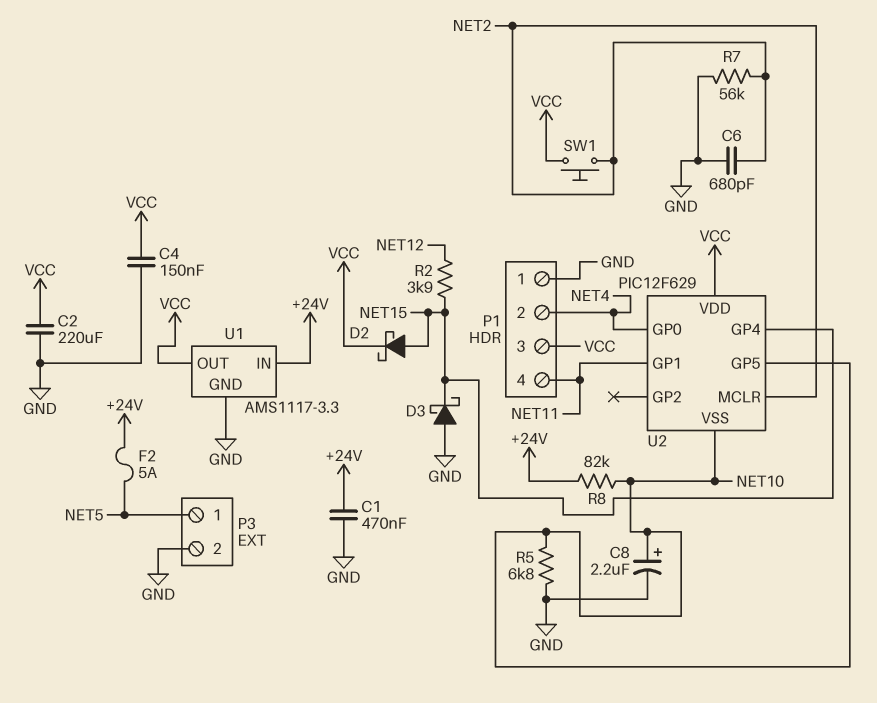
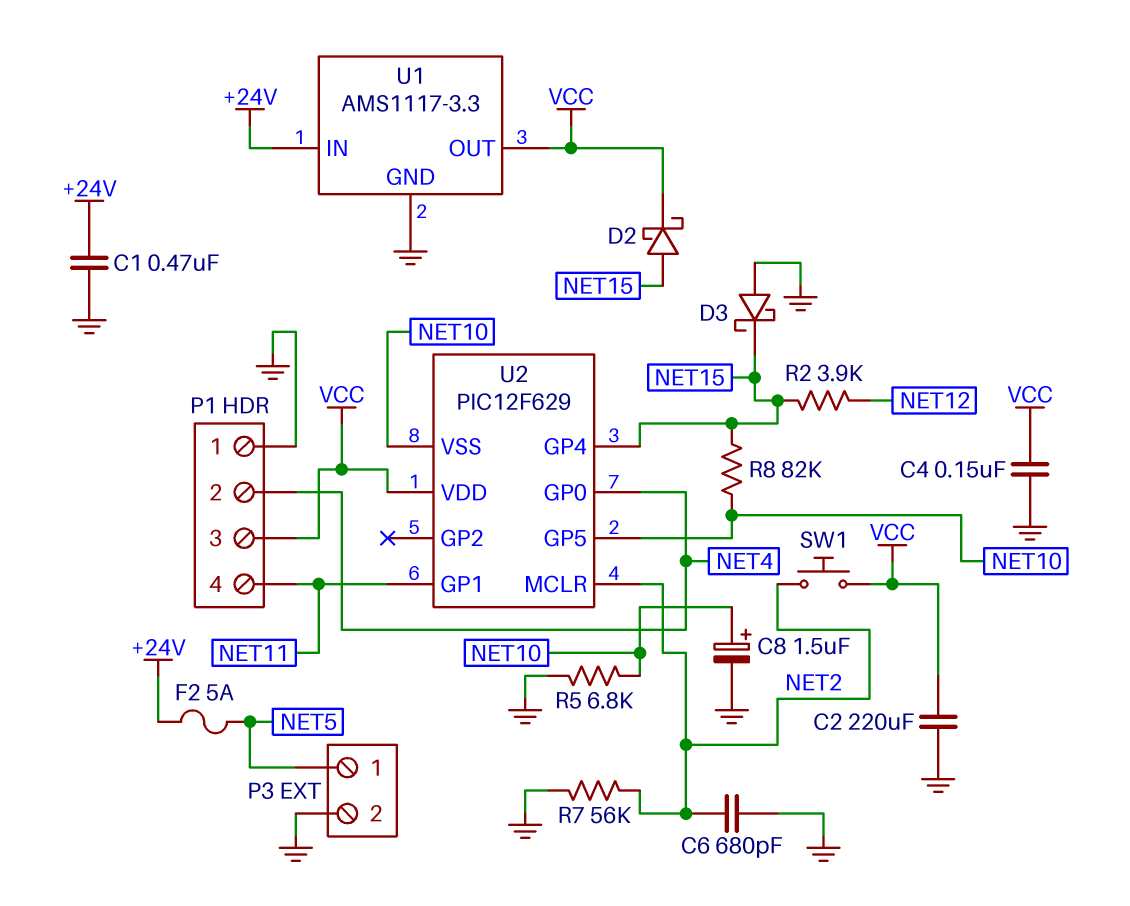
C8: 2.2uF (plus NET10, minus GND) -> 1.5uF (plus NET10, minus GND)
R8: 82k (+24V, NET10) -> 82k (NET10, NET15)

